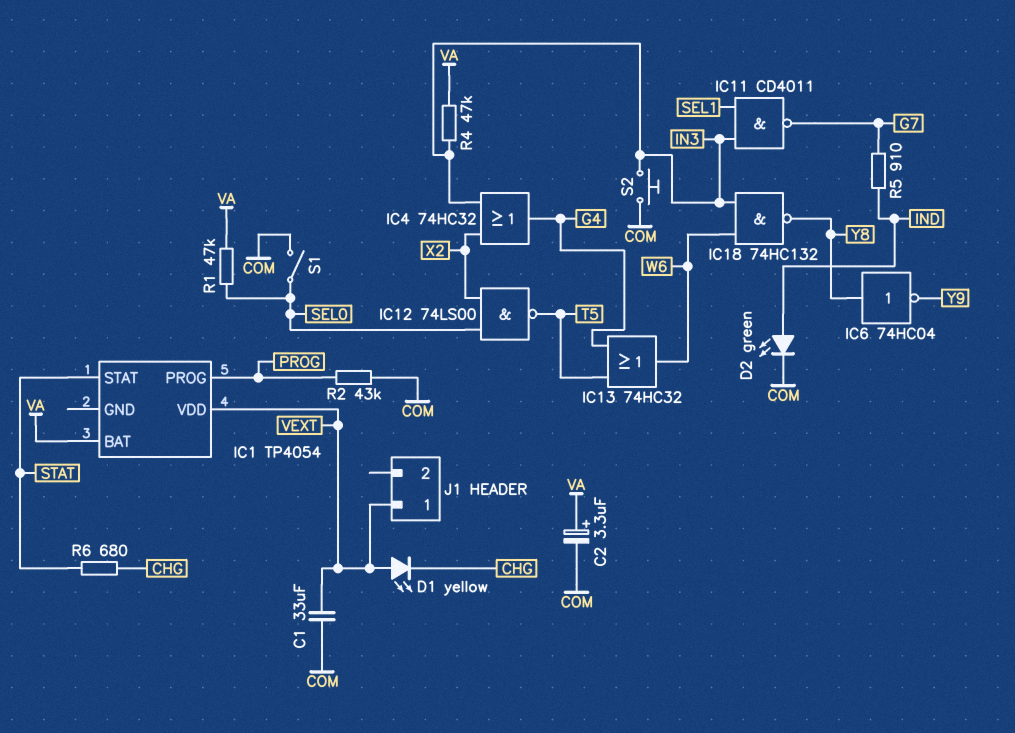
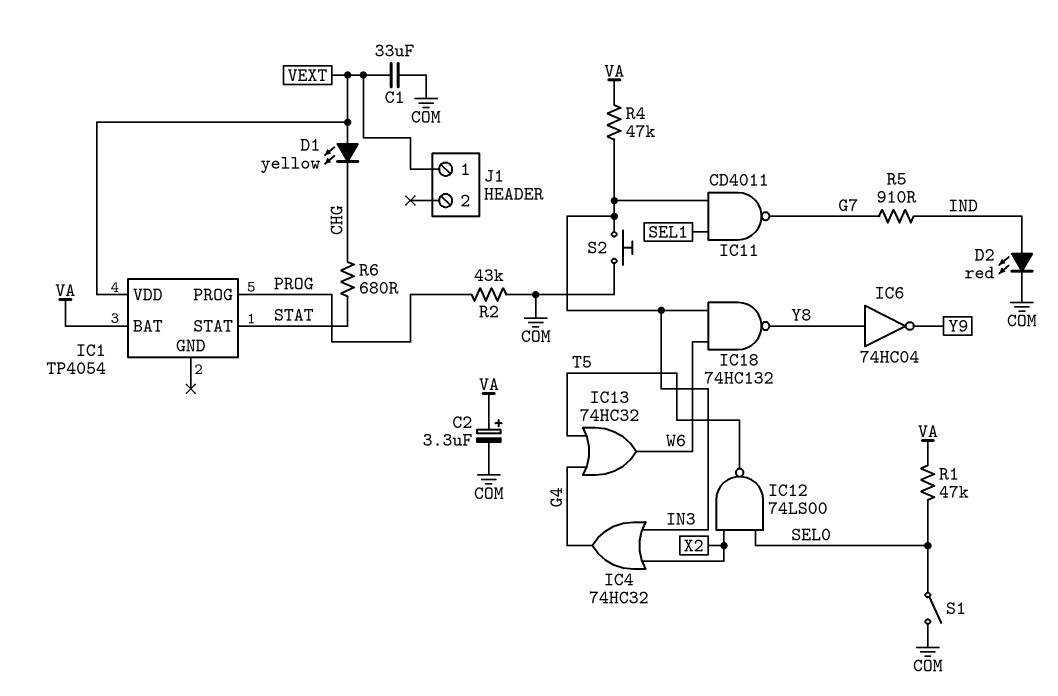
D2: LED green (A IND, K COM) -> LED red (A IND, K COM)

